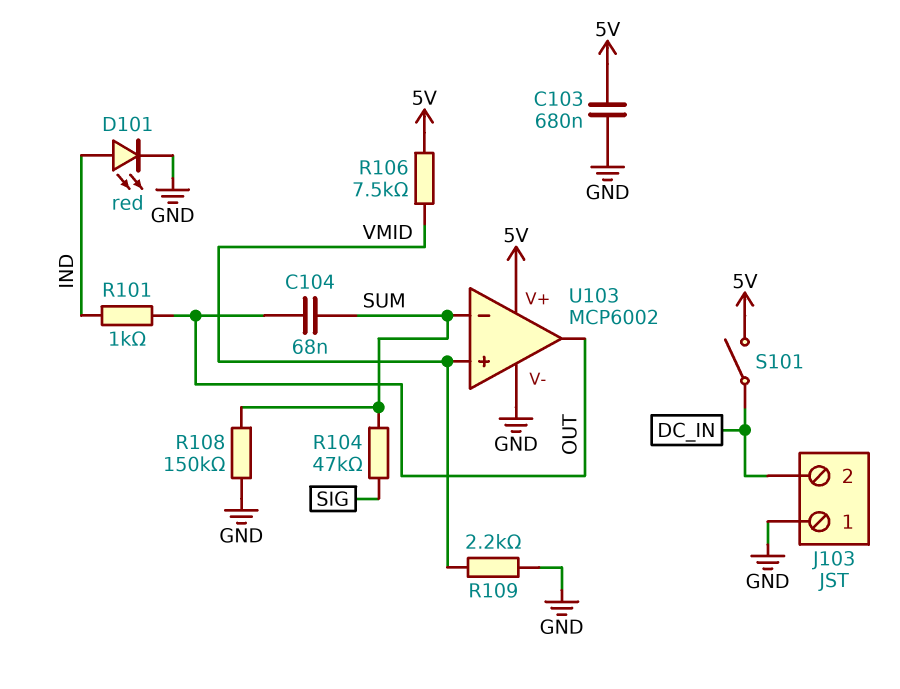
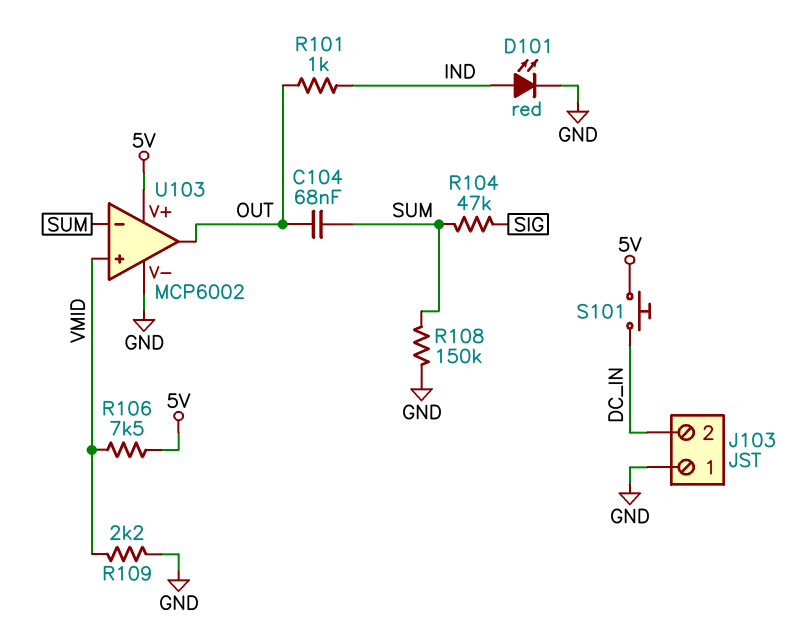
C103: 680nF (5V, GND) -> none
S101: switch (5V, DC_IN) -> button (5V, DC_IN)

